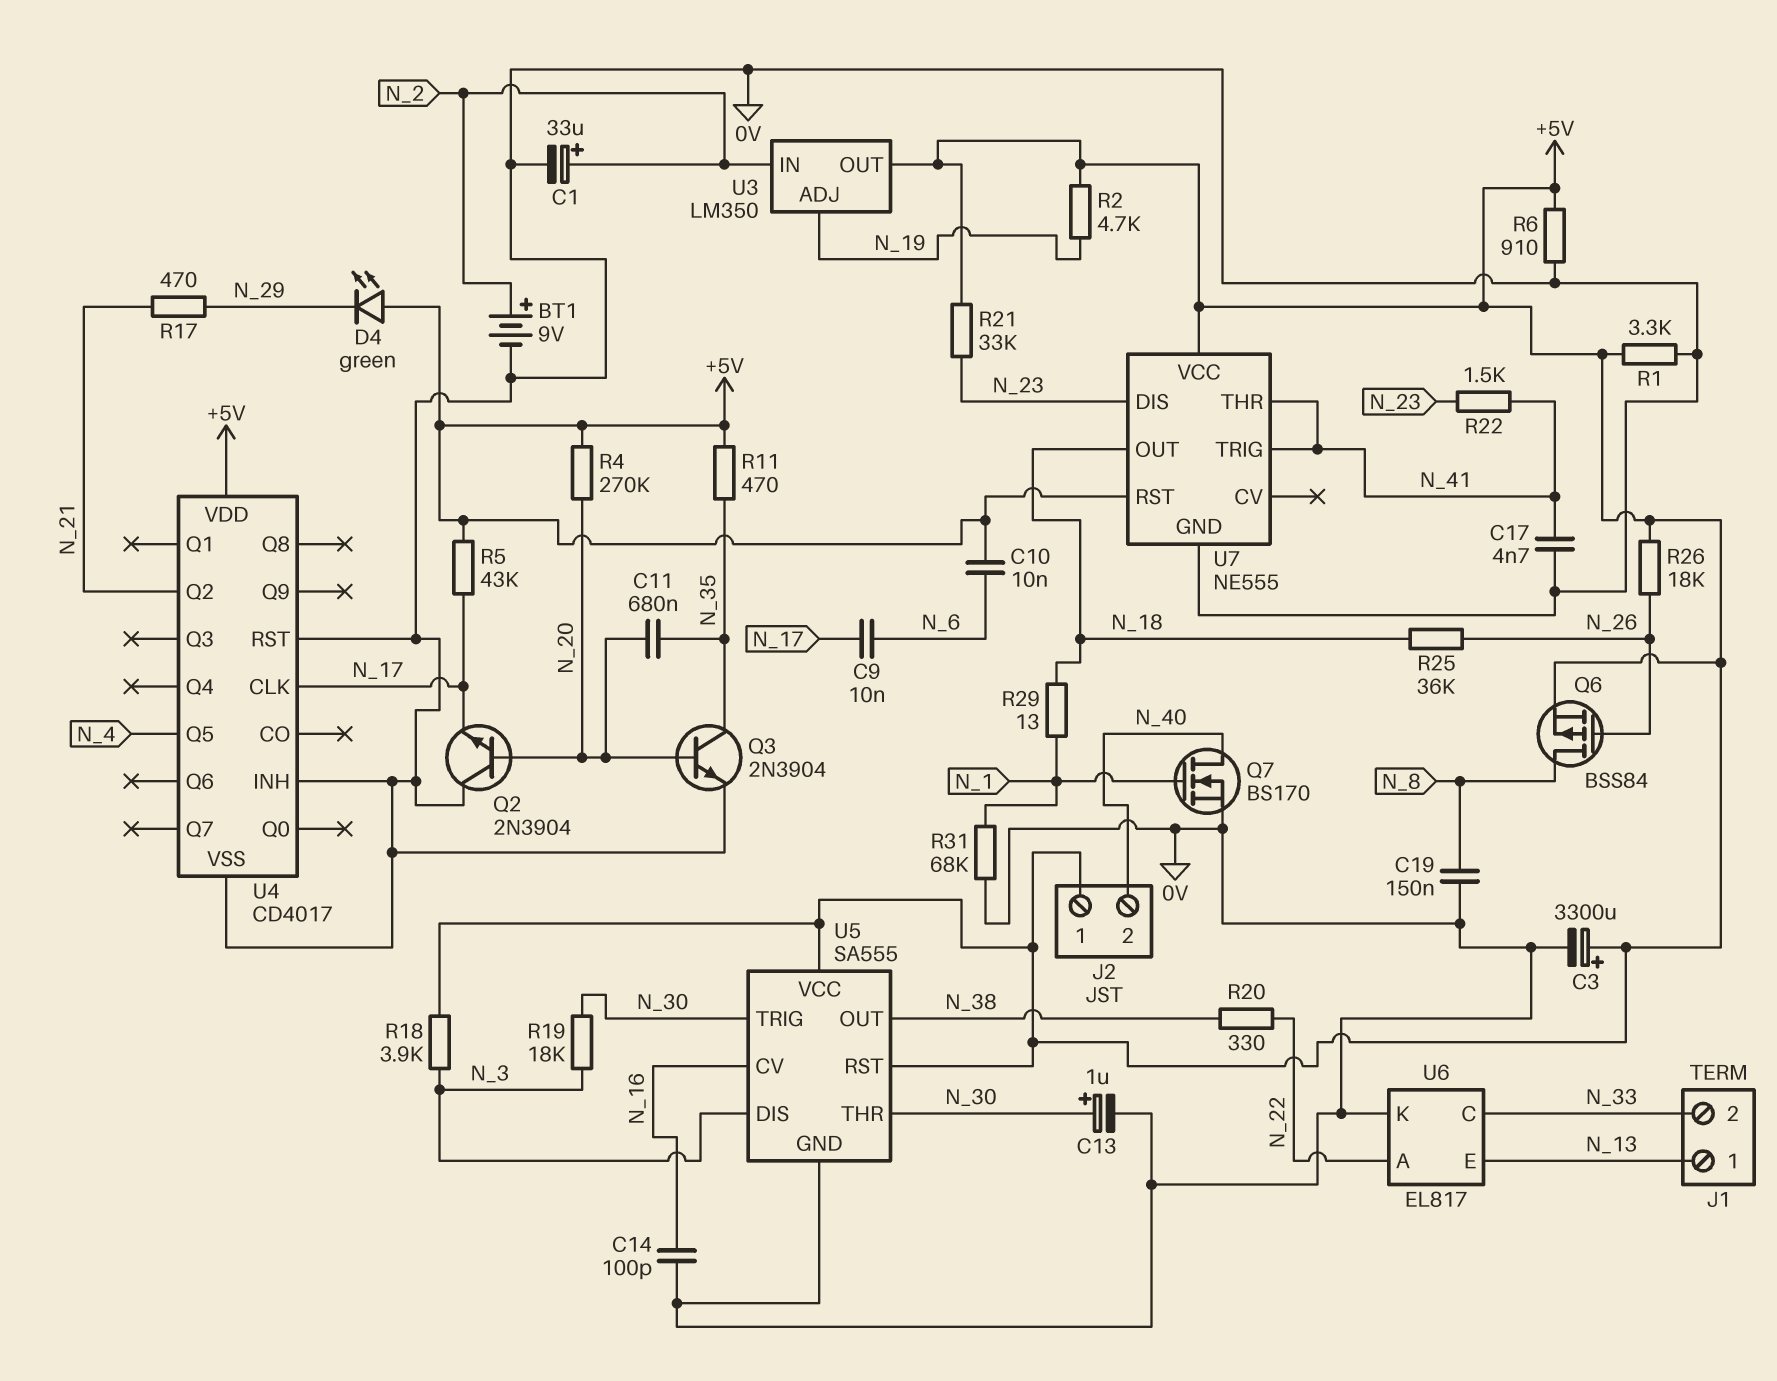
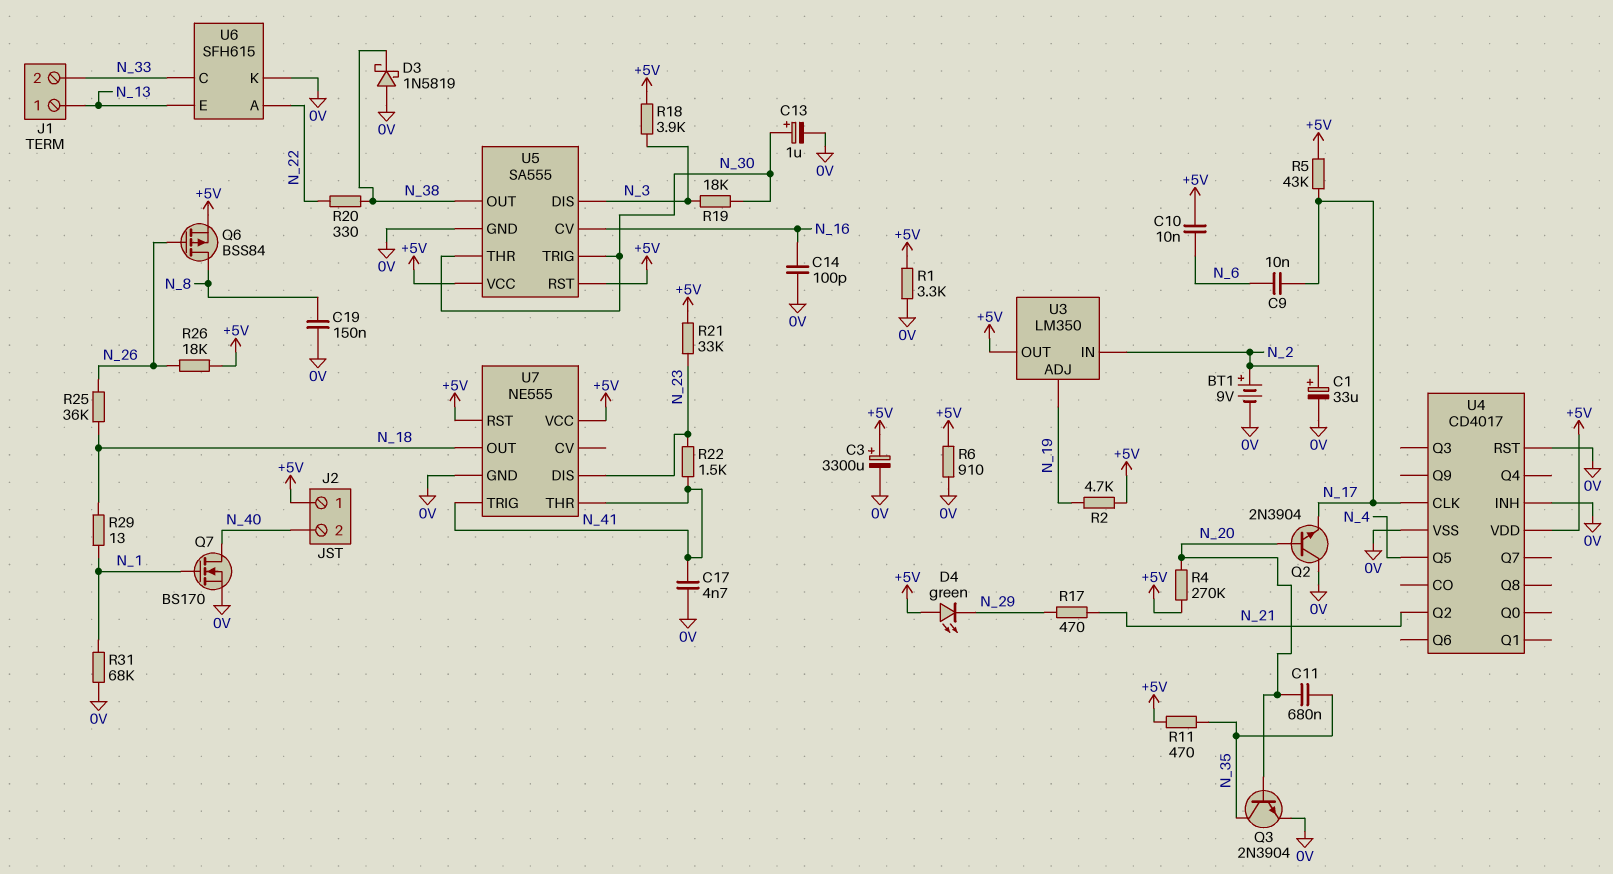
D3: none -> schottky 1N5819 (A 0V, K N_38)
U6: EL817 -> SFH615

